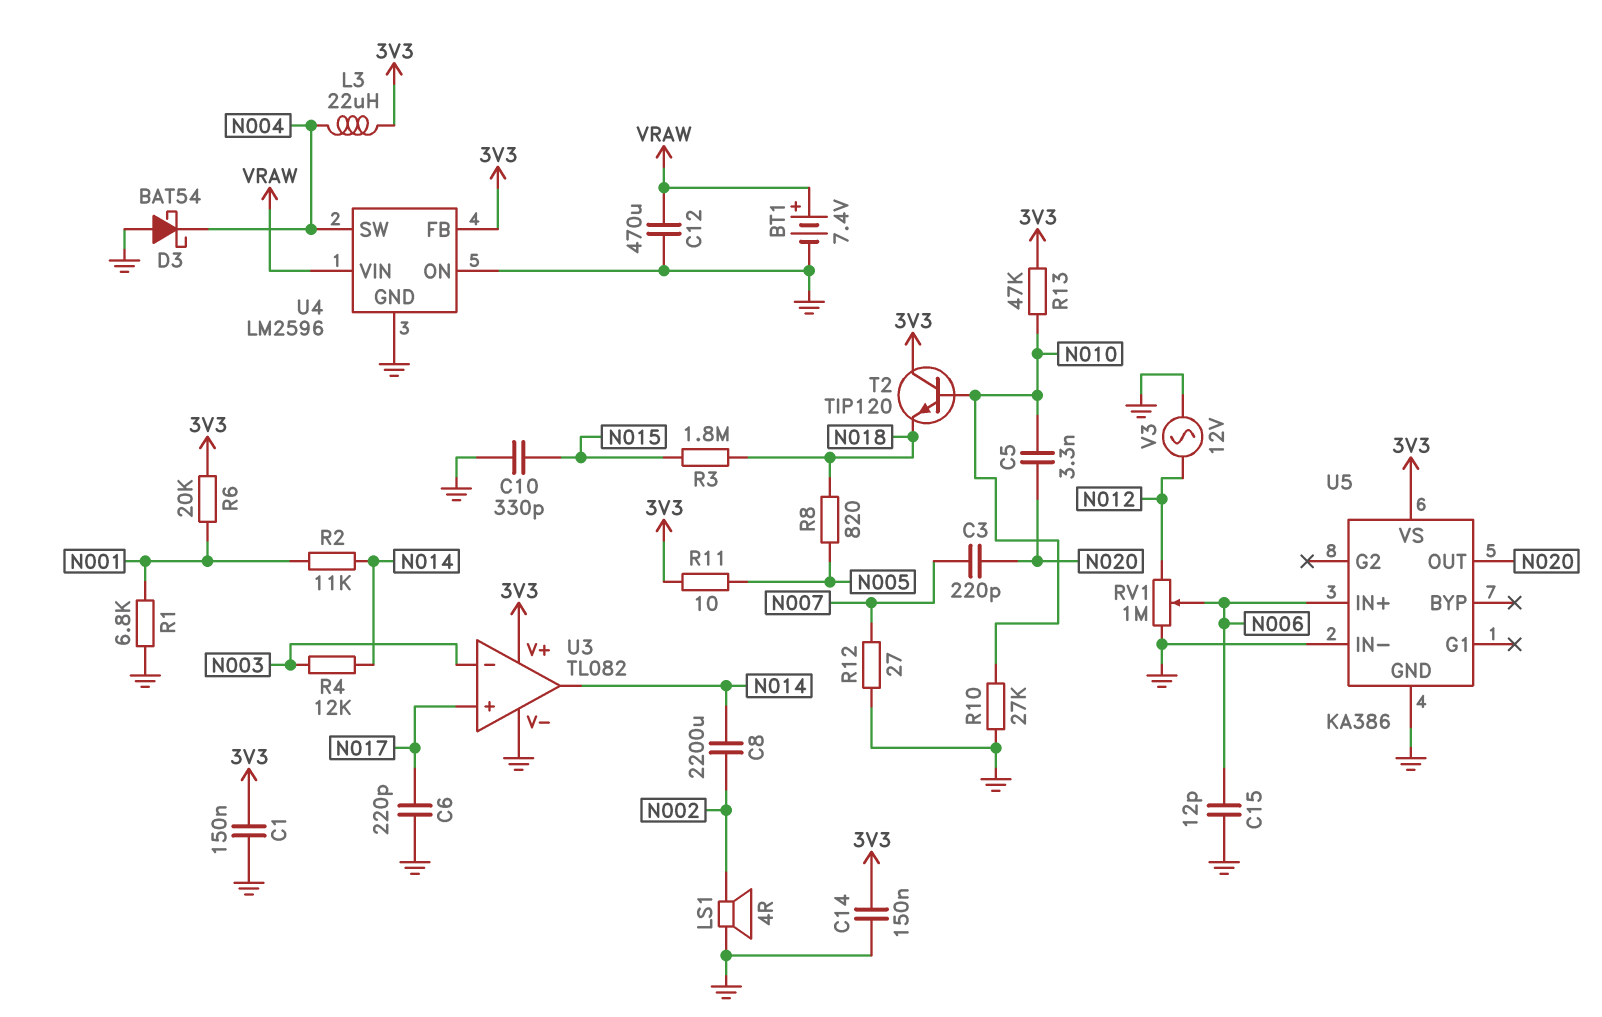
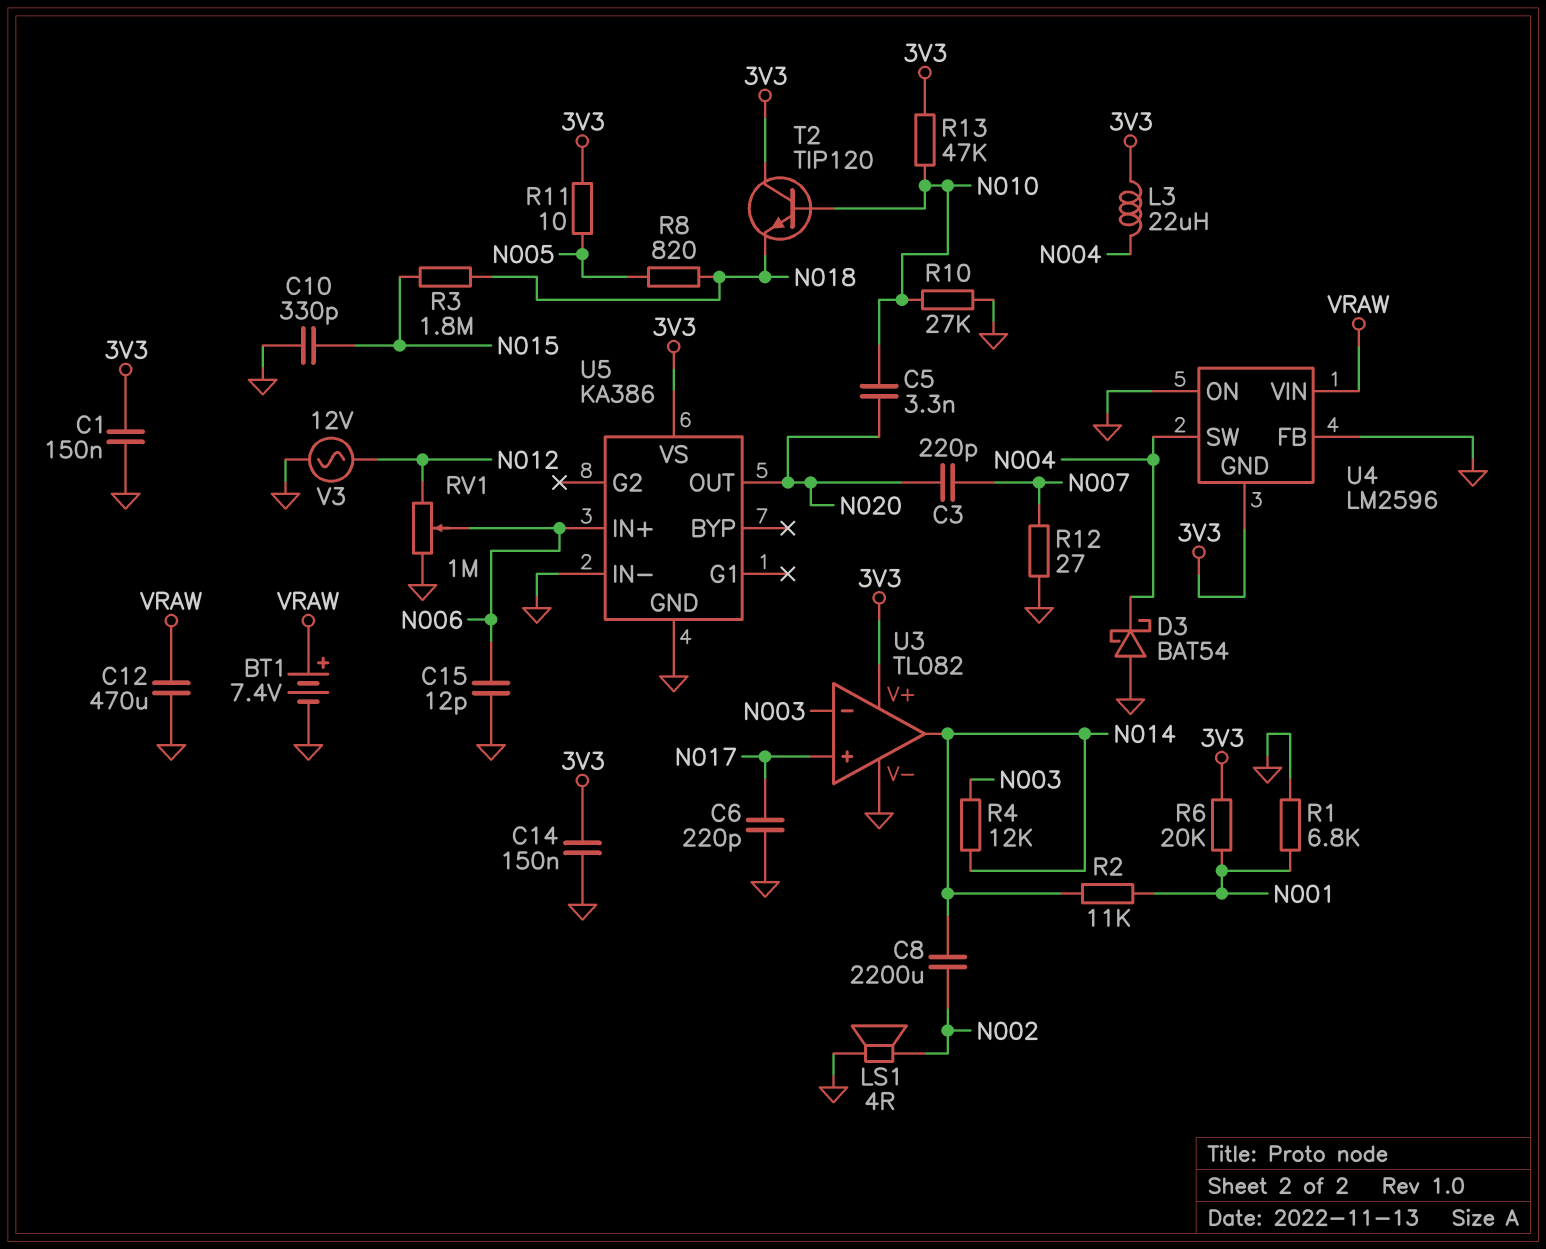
U4 pin FB: 3V3 -> GND
U4 pin GND: GND -> 3V3

